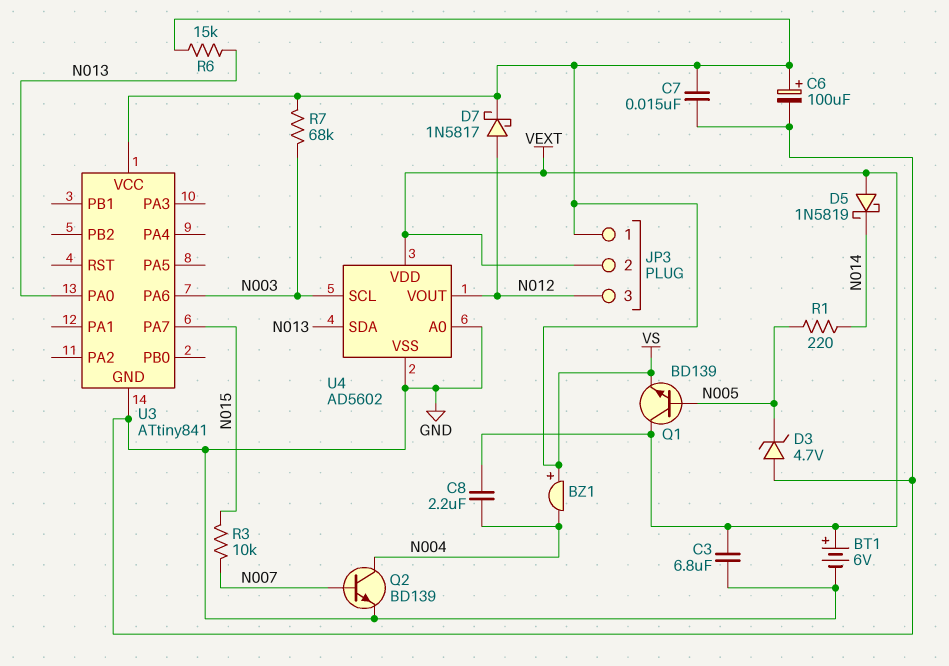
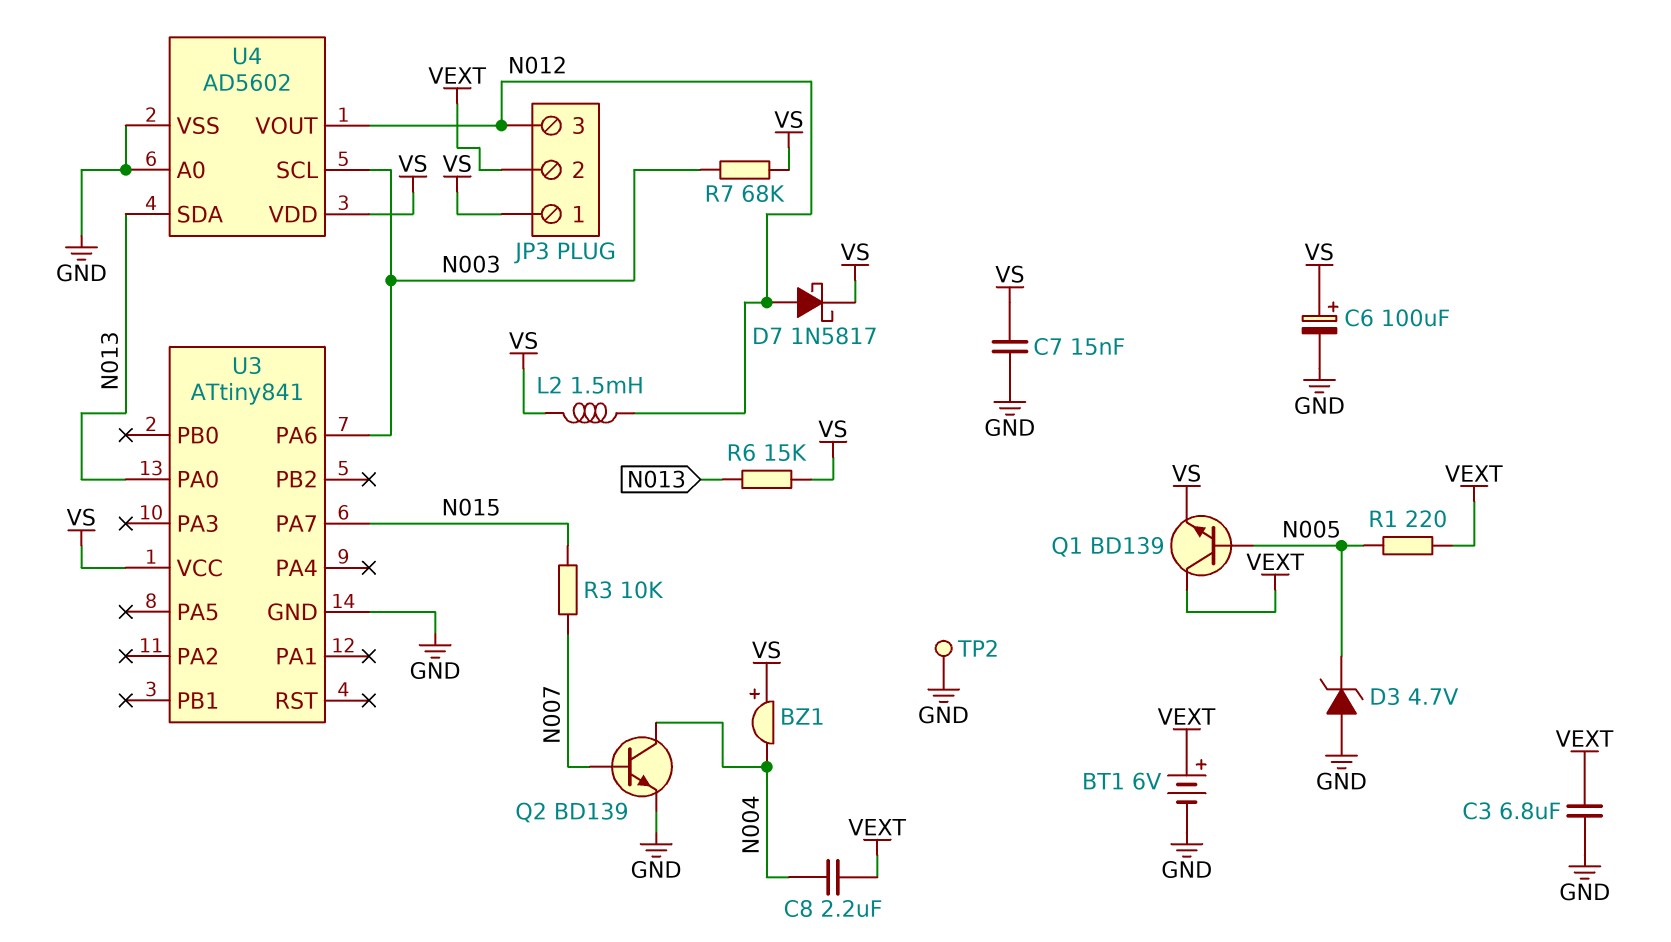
D5: schottky 1N5819 (A VEXT, K N014) -> none
L2: none -> 1.5mH (N012, VS)
R1: 220 (N005, N014) -> 220 (N005, VEXT)
TP2: none -> test point (GND)
U4 pin VDD: VEXT -> VS

